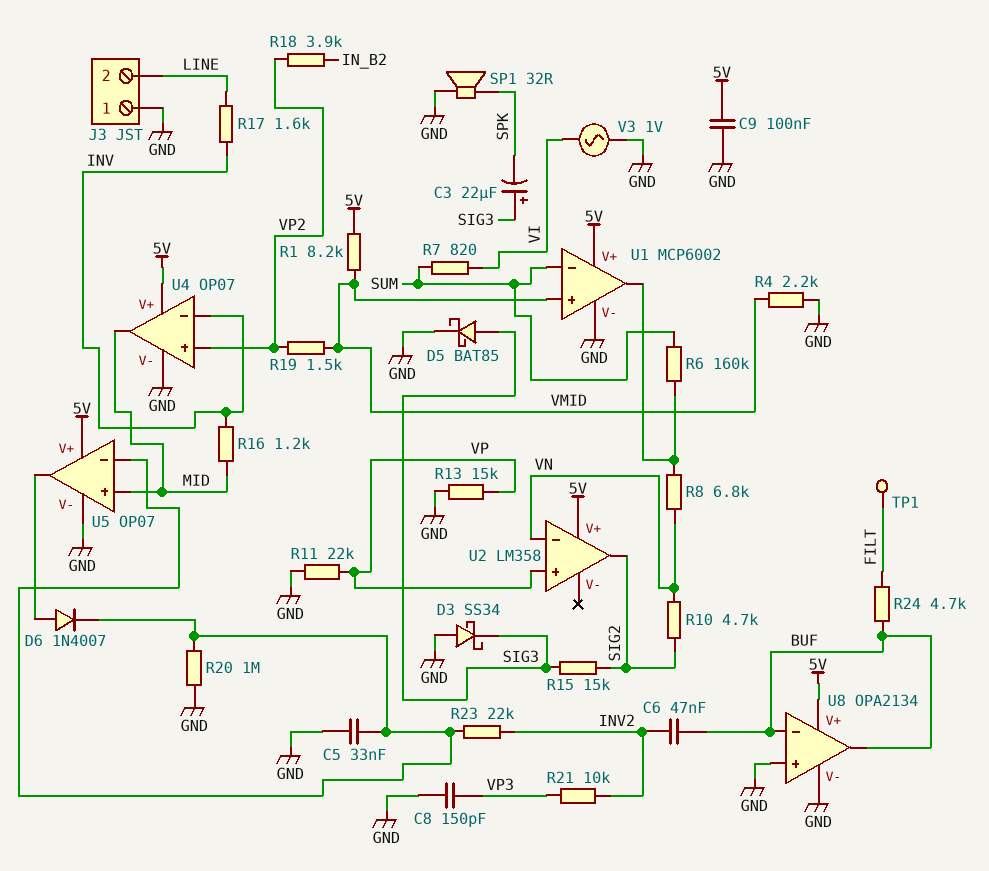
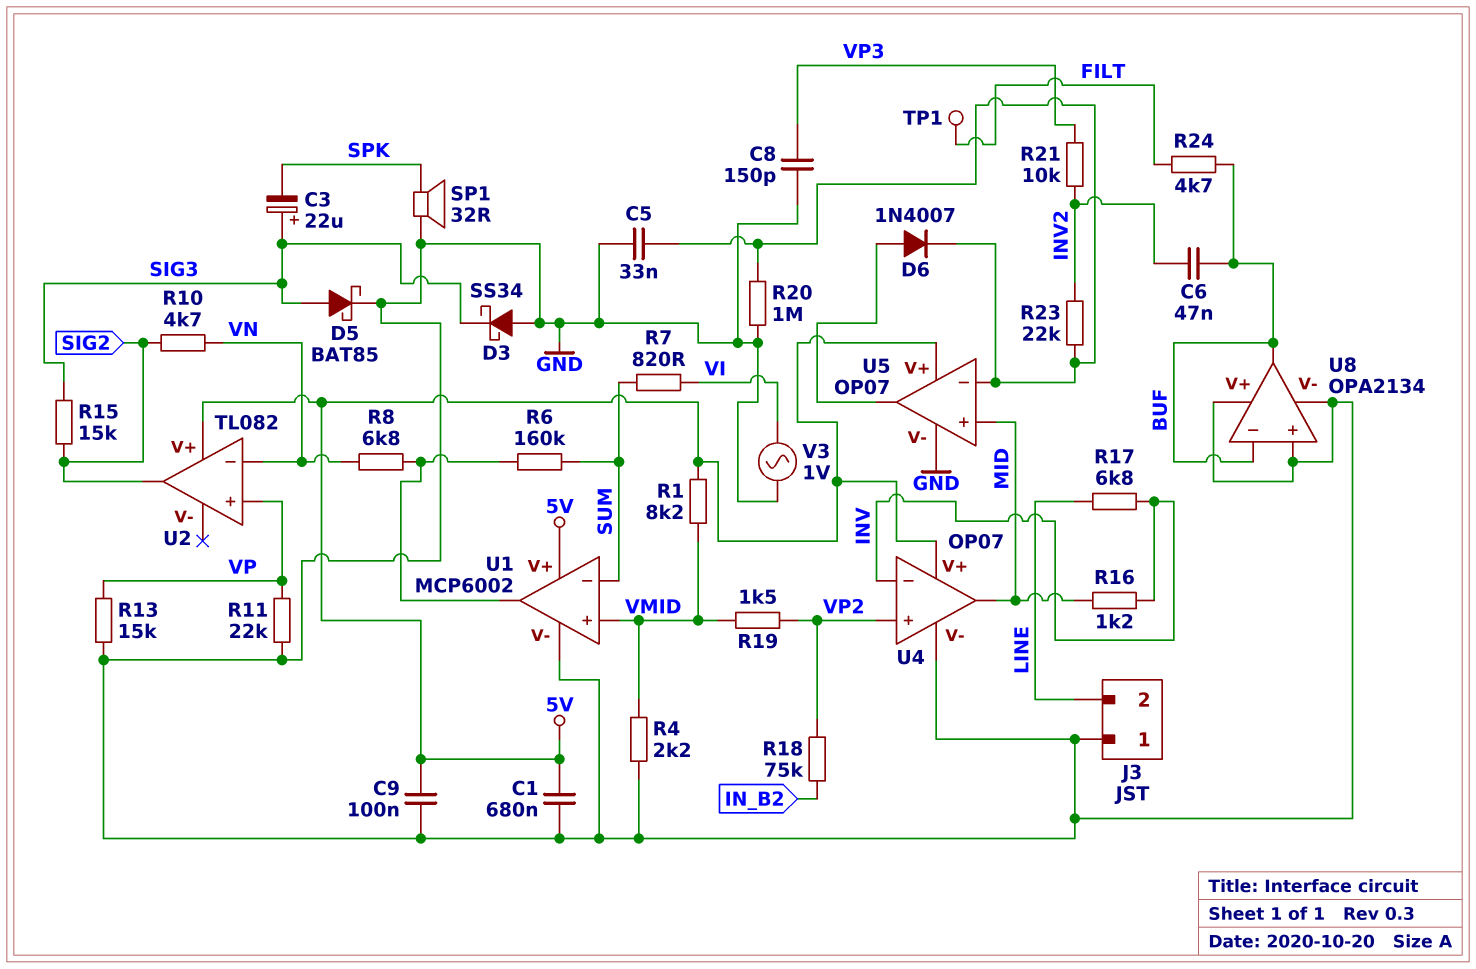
C1: none -> 680nF (5V, GND)
R17: 1.6k (INV, LINE) -> 6.8k (INV, LINE)
R18: 3.9k (IN_B2, VP2) -> 75k (IN_B2, VP2)
U2: LM358 -> TL082
U8 pin V+: 5V -> GND

